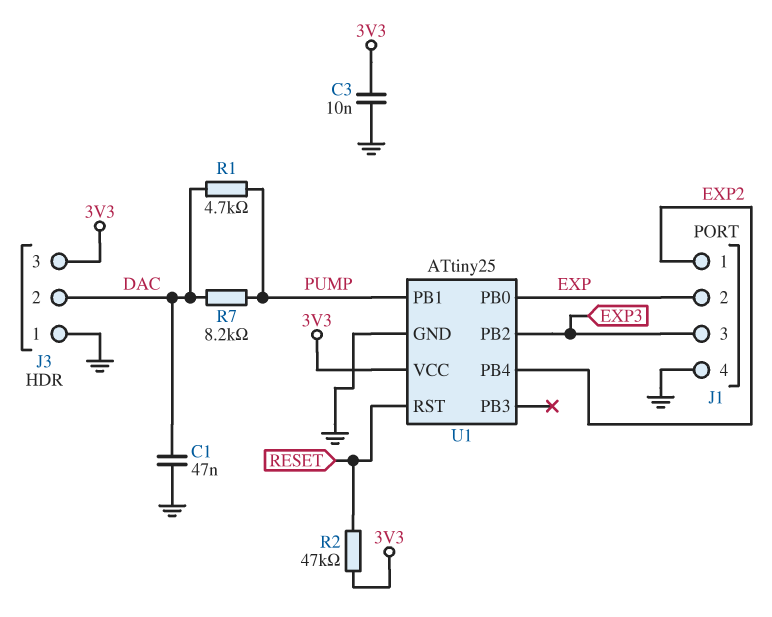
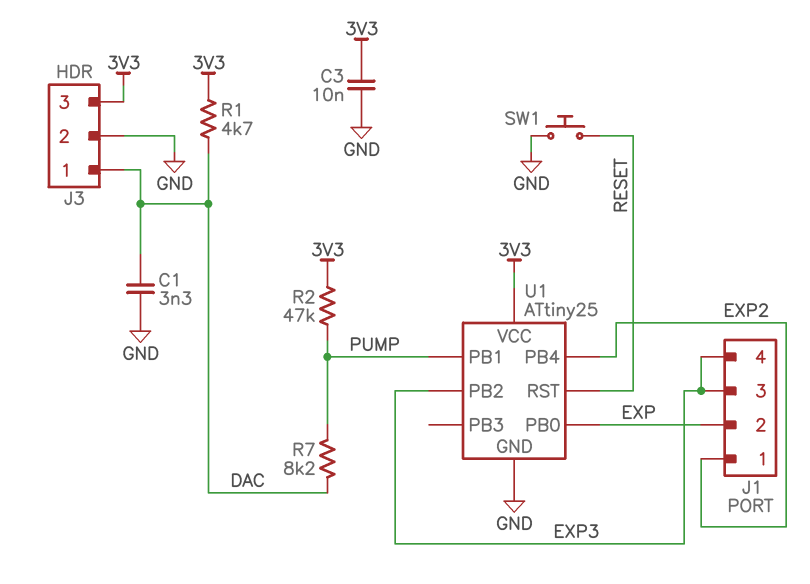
C1: 47nF (DAC, GND) -> 3.3nF (DAC, GND)
J1 pin 4: GND -> EXP3
J3 pin 1: GND -> DAC
J3 pin 2: DAC -> GND
R1: 4.7k (DAC, PUMP) -> 4.7k (3V3, DAC)
R2: 47k (3V3, RESET) -> 47k (3V3, PUMP)
SW1: none -> button (GND, RESET)

